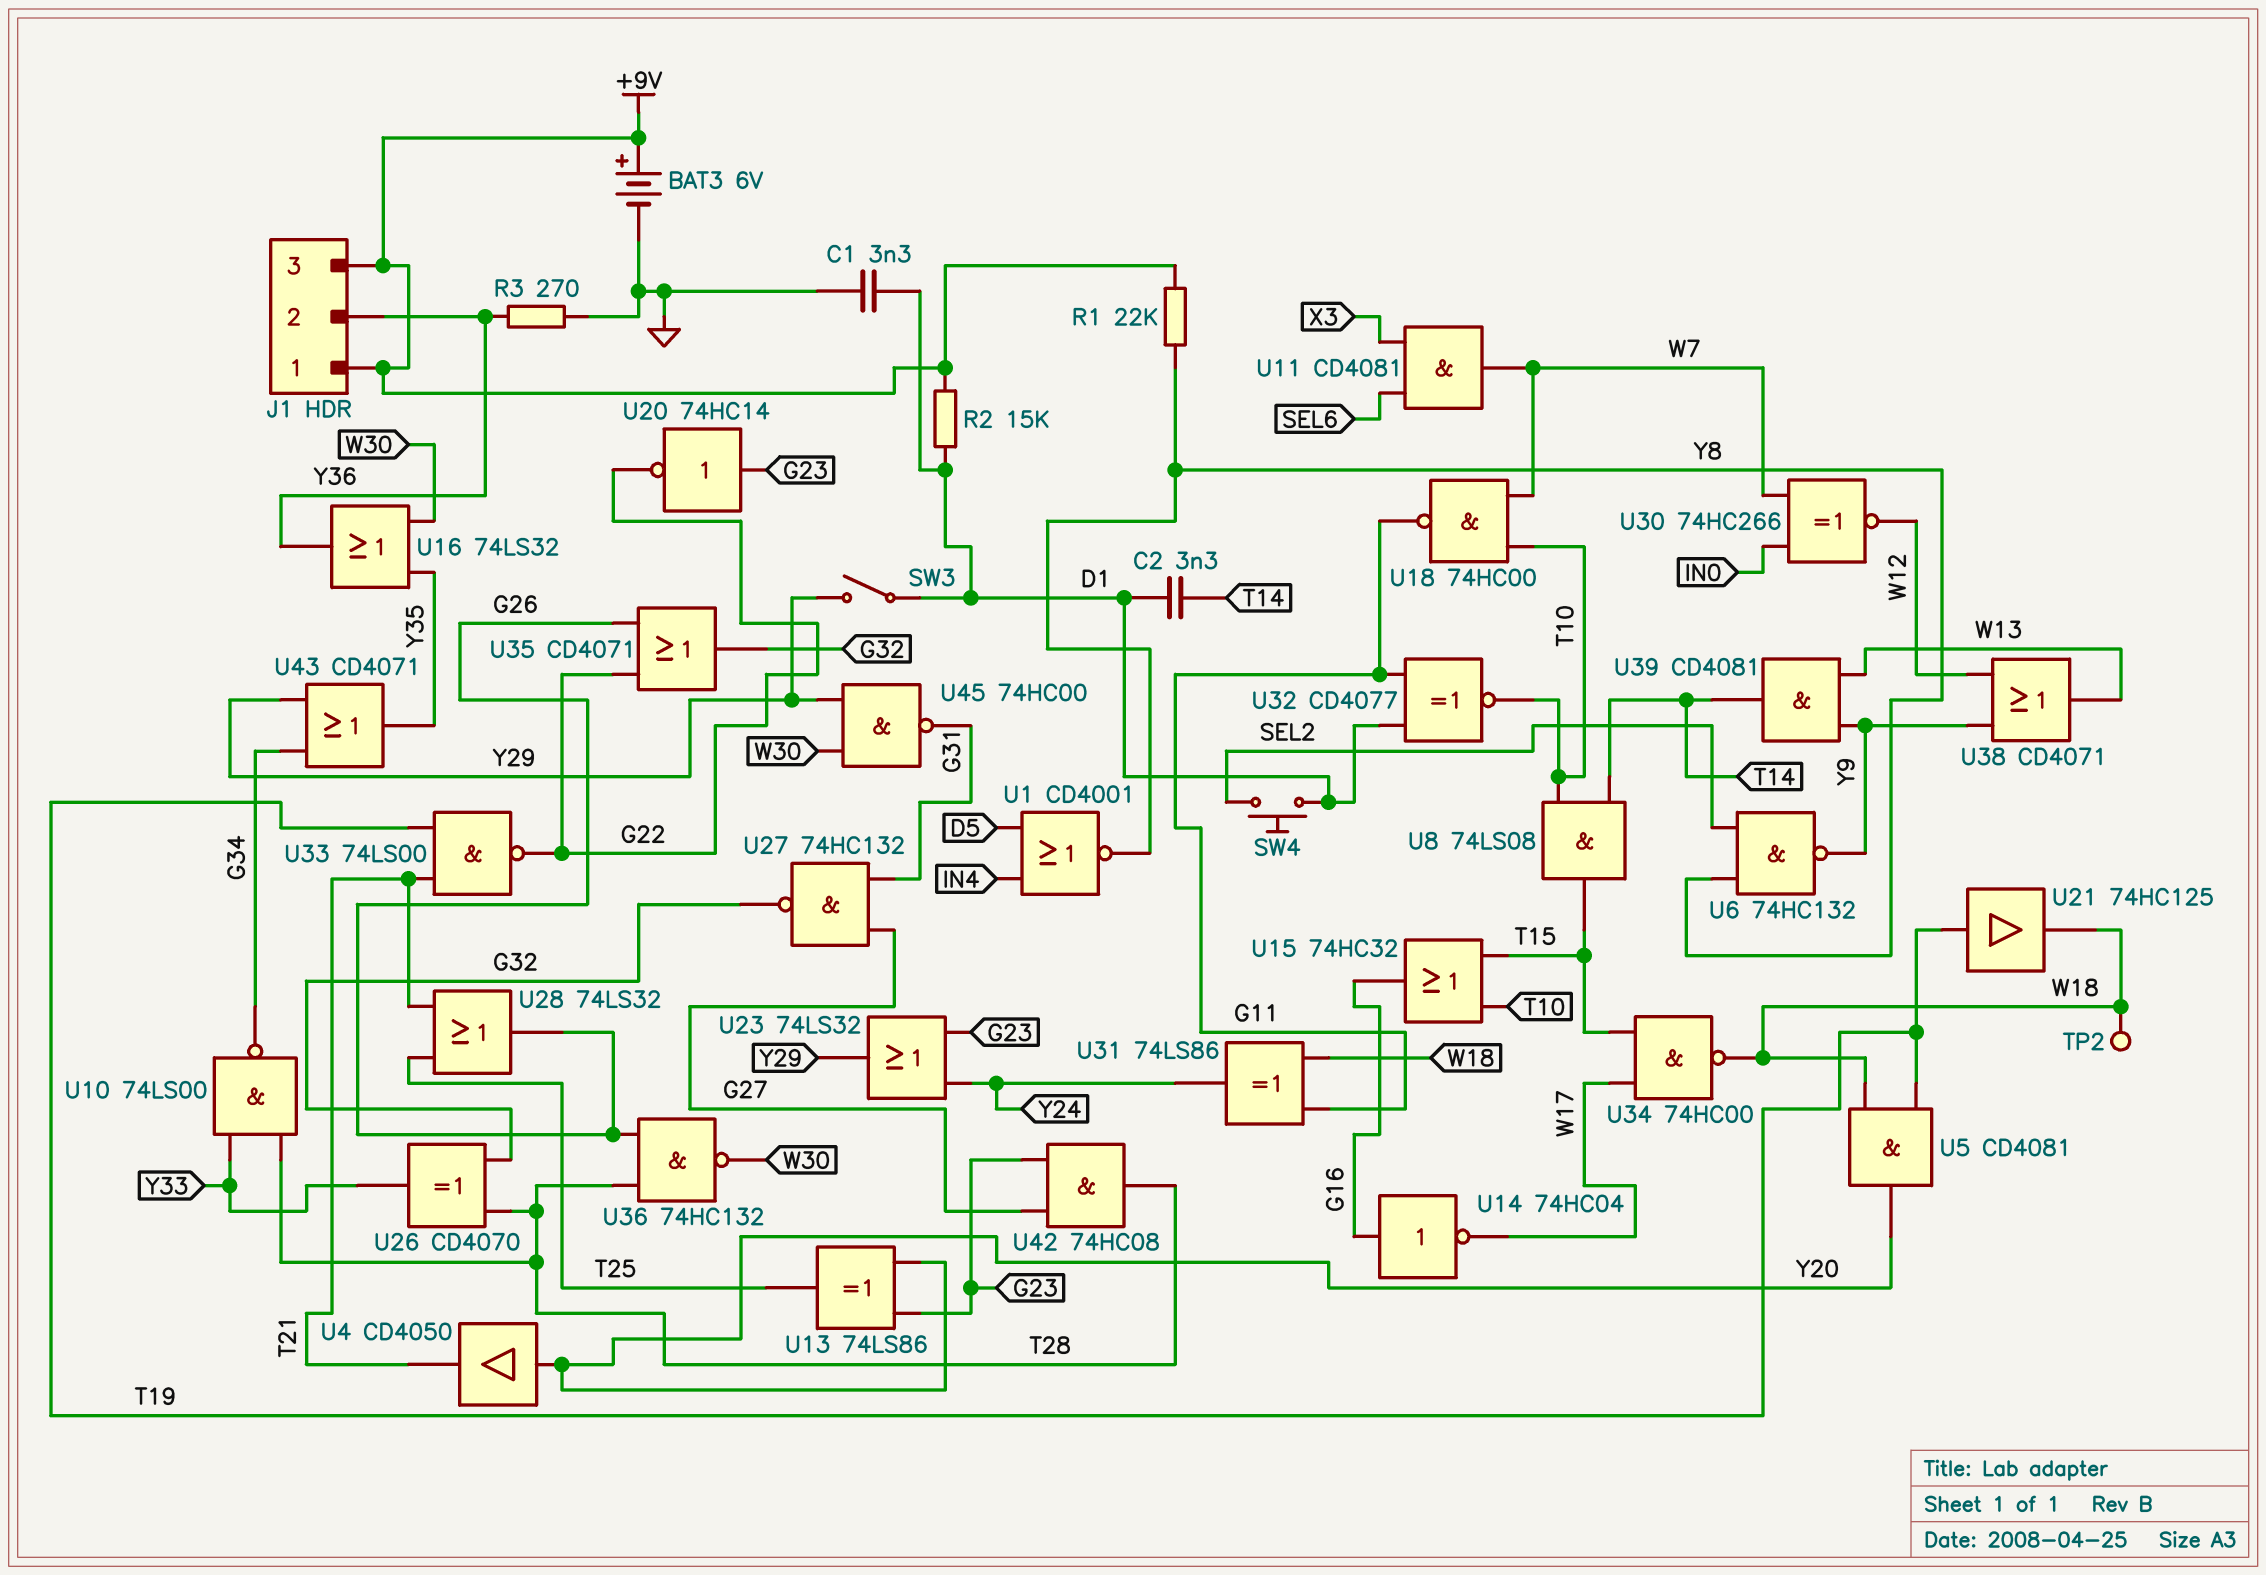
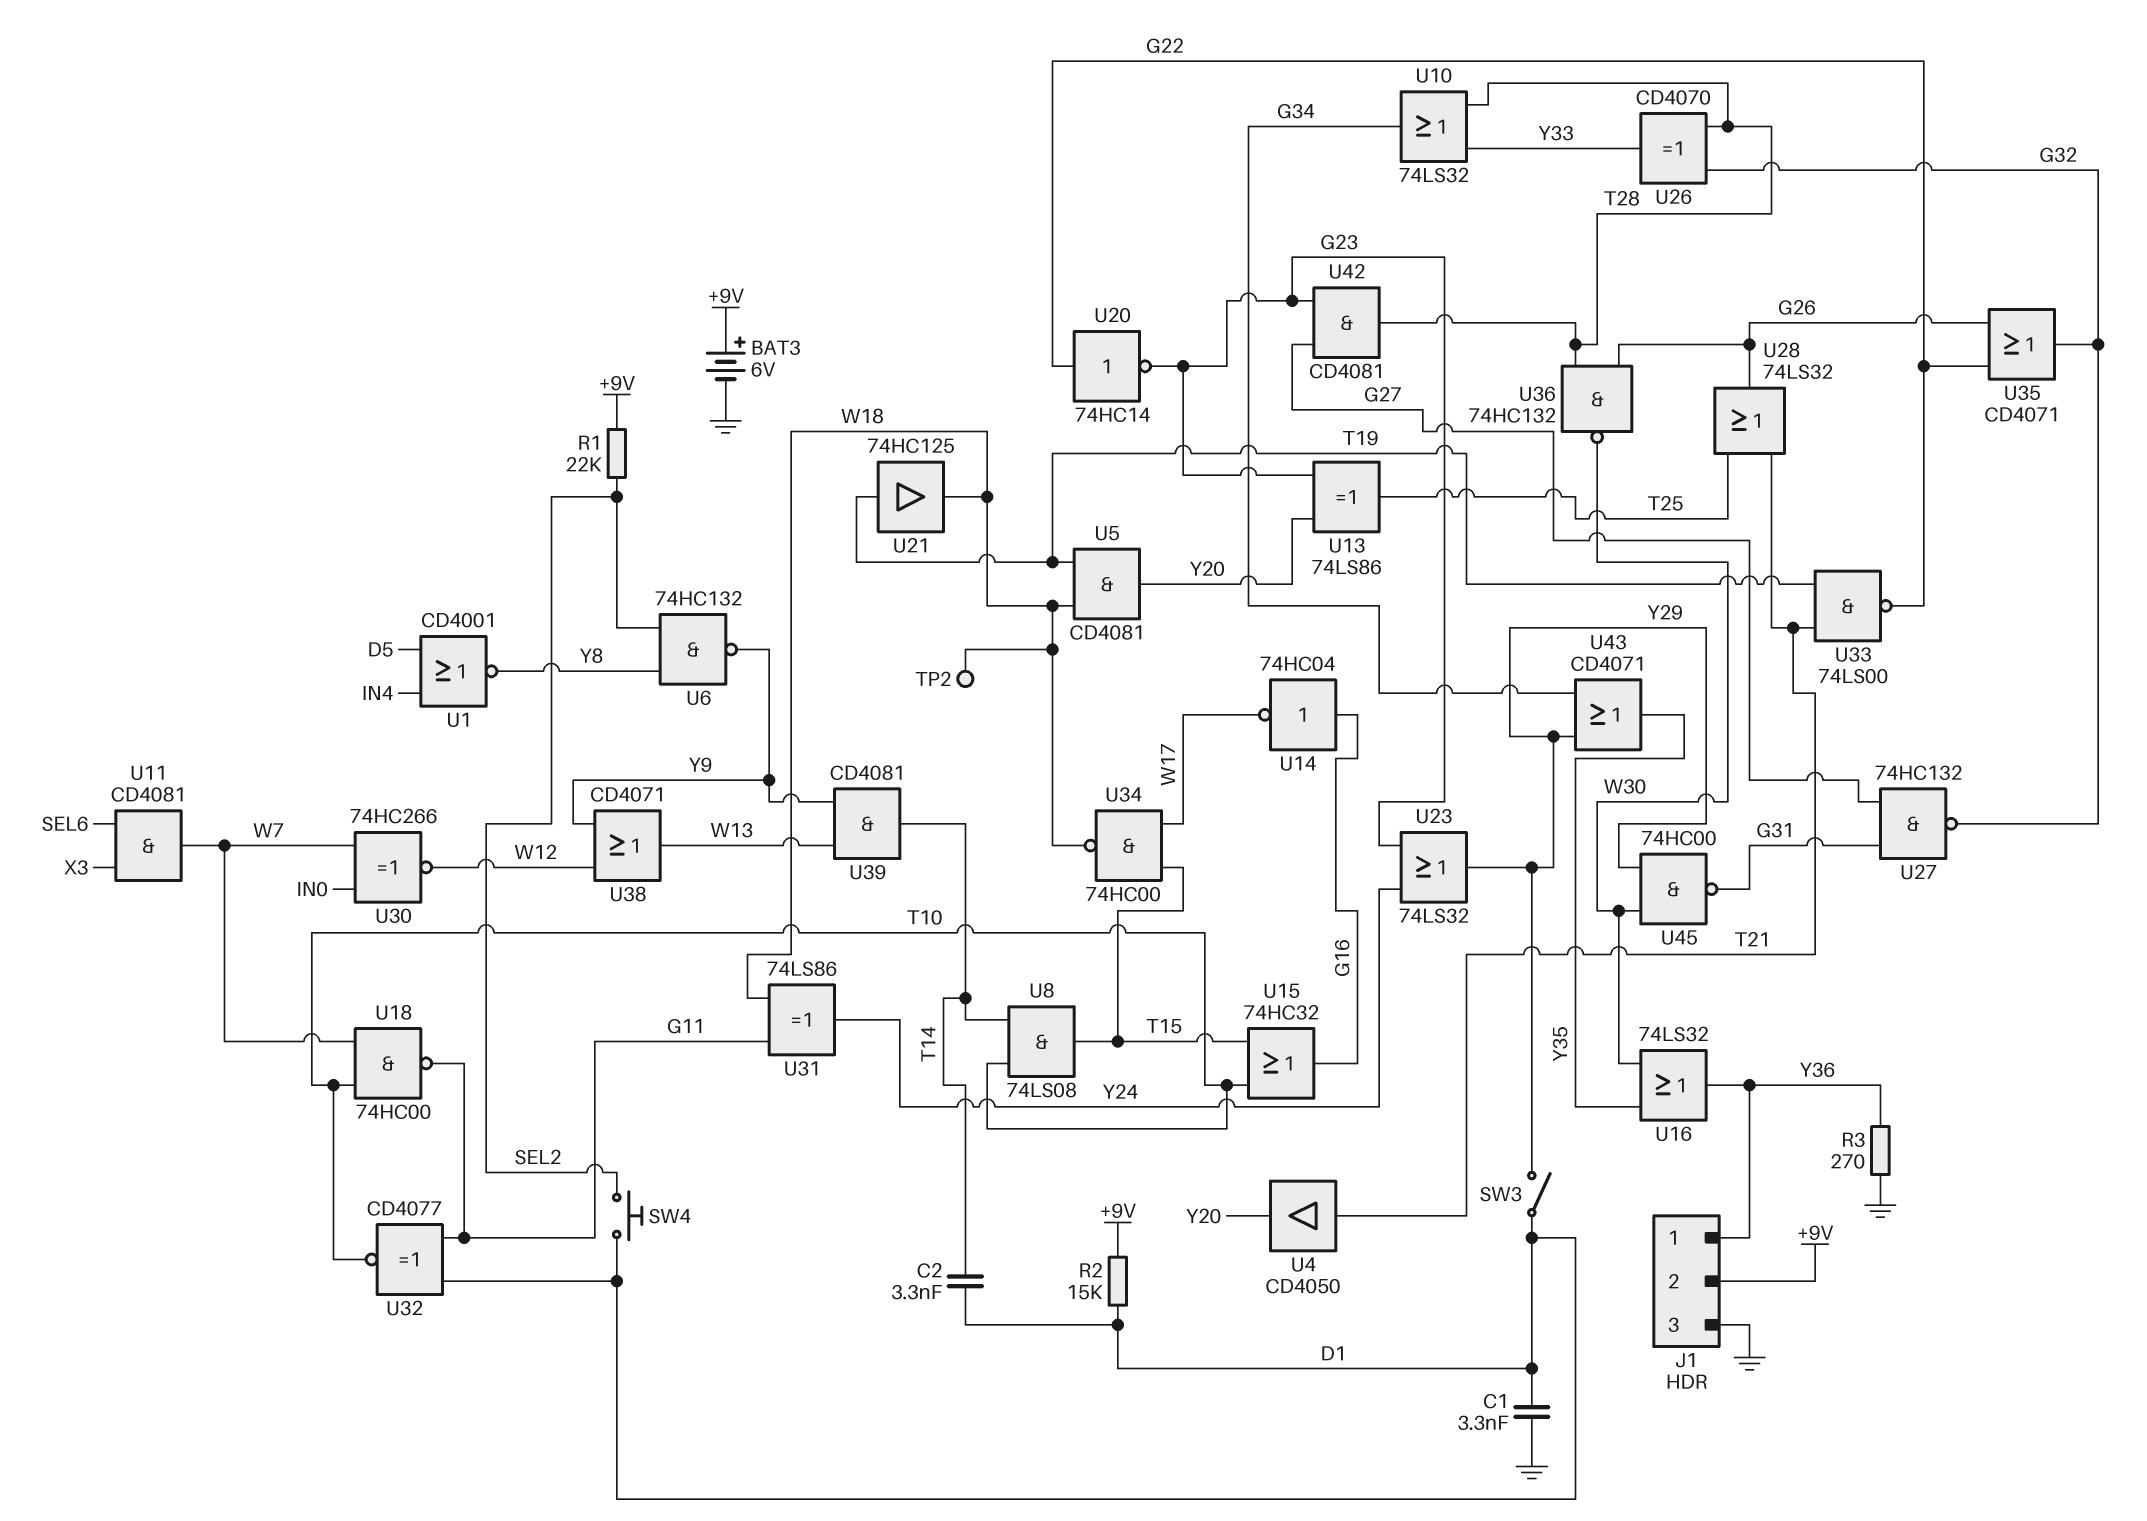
J1 pin 1: +9V -> Y36
J1 pin 2: Y36 -> +9V
J1 pin 3: +9V -> GND
R1: 22k (+9V, Y8) -> 22k (+9V, SEL2)
U4: buffer CD4050 (in Y20, out T21) -> buffer CD4050 (in T21, out Y20)
U10: NAND 74LS00 (in T28, in Y33, out G34) -> OR 74LS32 (in T28, in Y33, out G34)
U20: NOT 74HC14 (in G23, out G22) -> NOT 74HC14 (in G22, out G23)
U42: AND 74HC08 (in G23, in G27, out T28) -> AND CD4081 (in G23, in G27, out T28)

